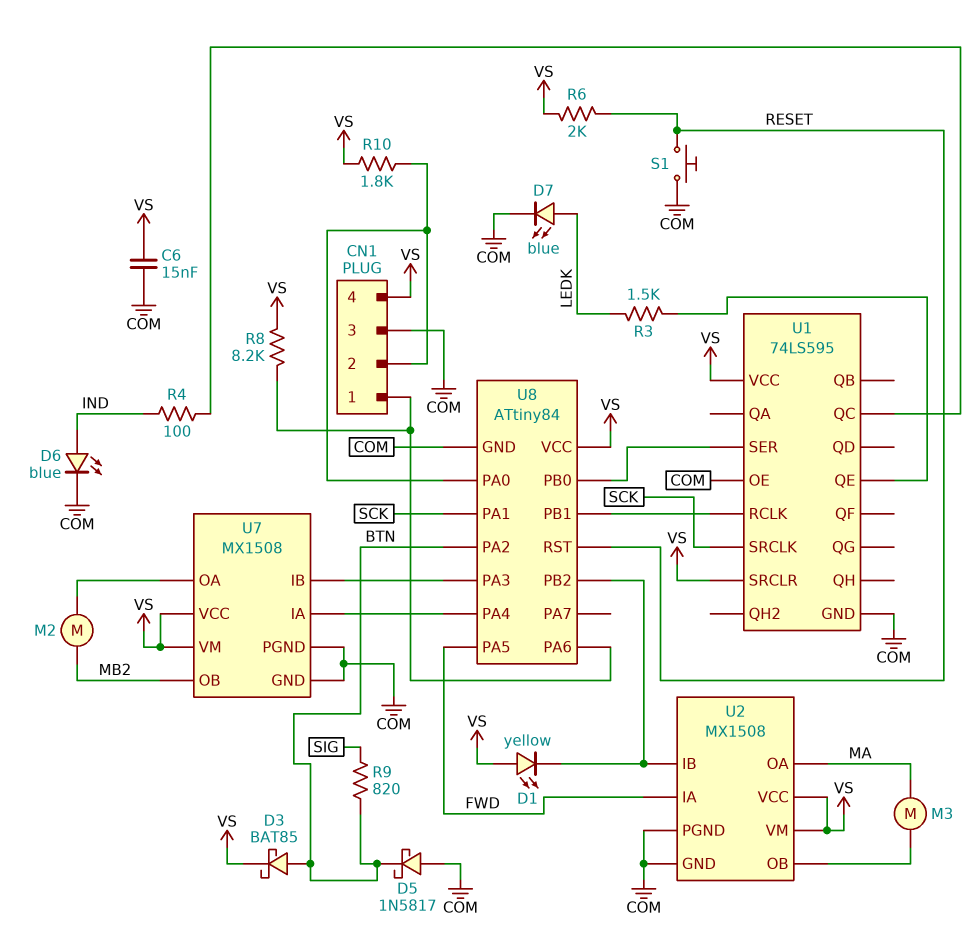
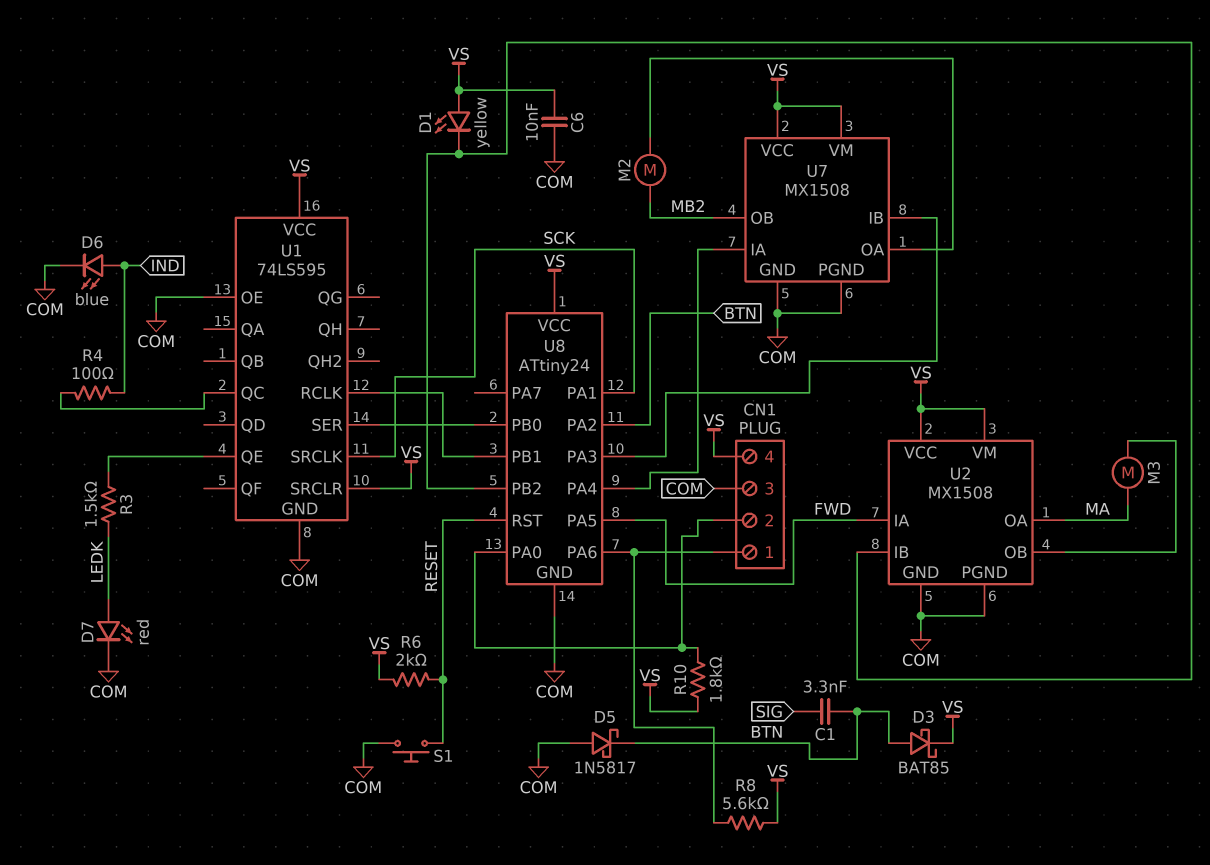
C1: none -> 3.3nF (BTN, SIG)
C6: 15nF (COM, VS) -> 10nF (COM, VS)
D7: LED blue (A LEDK, K COM) -> LED red (A LEDK, K COM)
R8: 8.2k (CN1/1, VS) -> 5.6k (CN1/1, VS)
R9: 820 (BTN, SIG) -> none
U8: ATtiny84 -> ATtiny24

